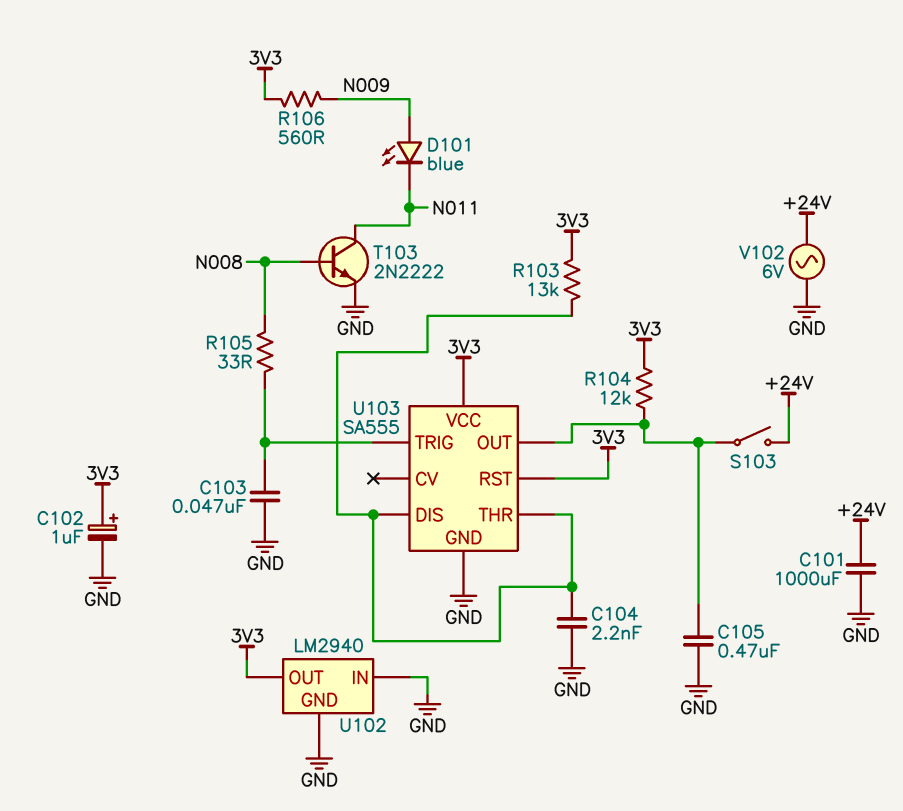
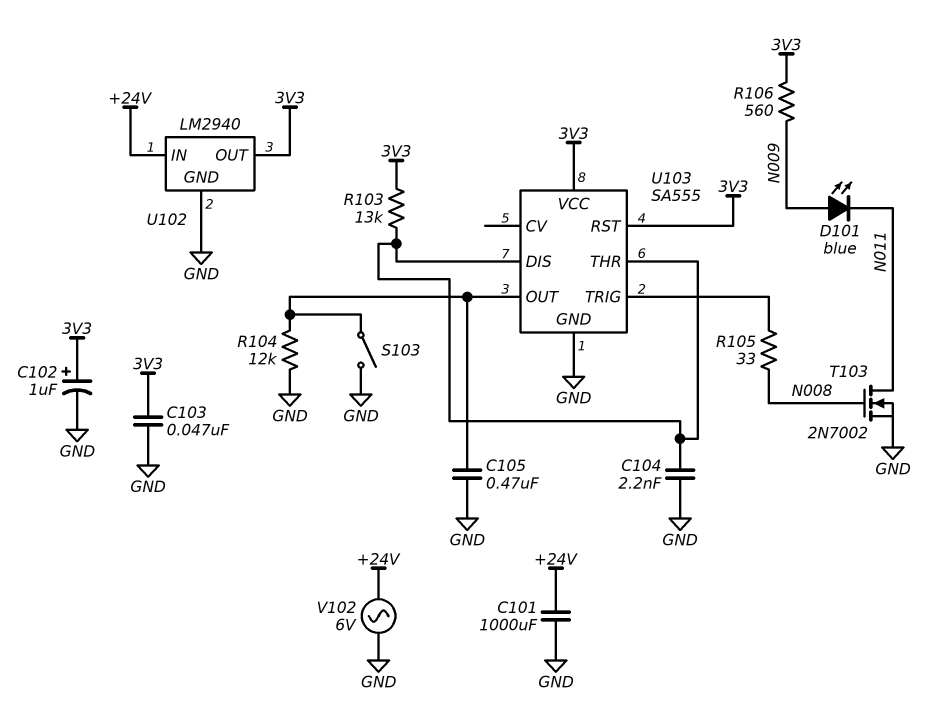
C103: 47nF (GND, U103/TRIG) -> 47nF (3V3, GND)
R104: 12k (3V3, U103/OUT) -> 12k (GND, U103/OUT)
S103: switch (+24V, U103/OUT) -> switch (GND, U103/OUT)
T103: NPN 2N2222 (B N008, C N011, E GND) -> NMOS 2N7002 (G N008, D N011, S GND)
U102 pin IN: GND -> +24V

